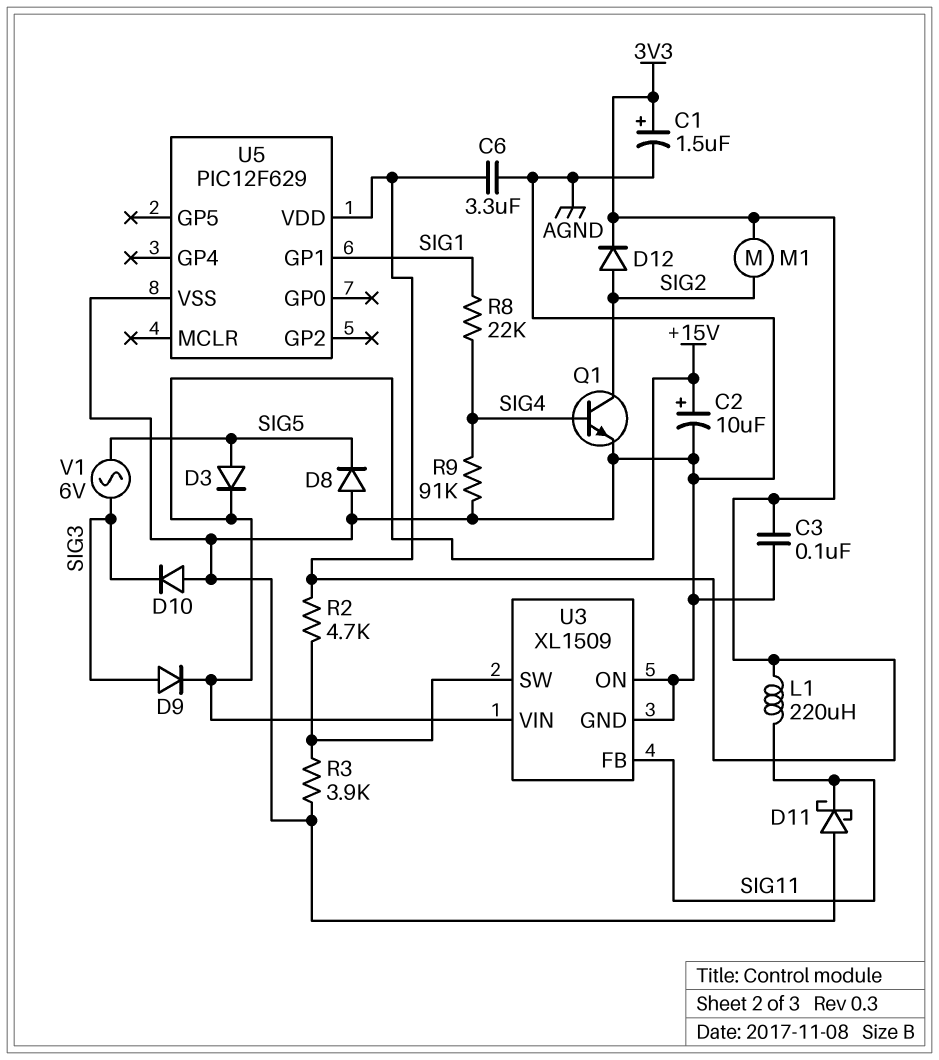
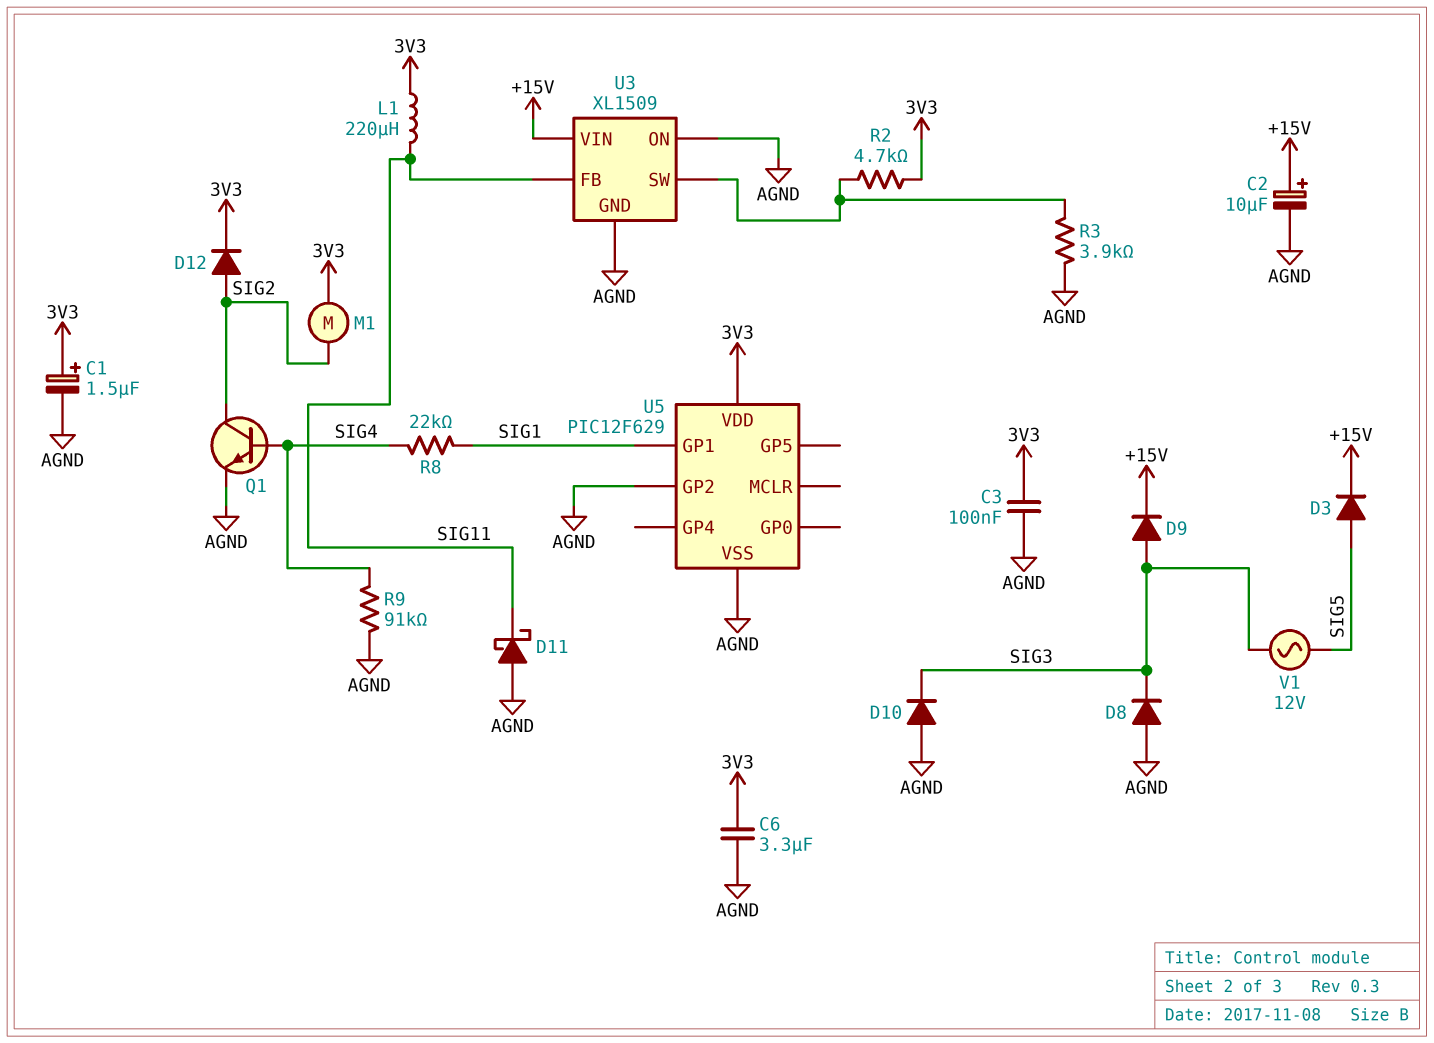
D8: diode (A AGND, K SIG5) -> diode (A AGND, K SIG3)
U5 pin GP2: none -> AGND
V1: AC 6V (SIG3, SIG5) -> AC 12V (SIG3, SIG5)

